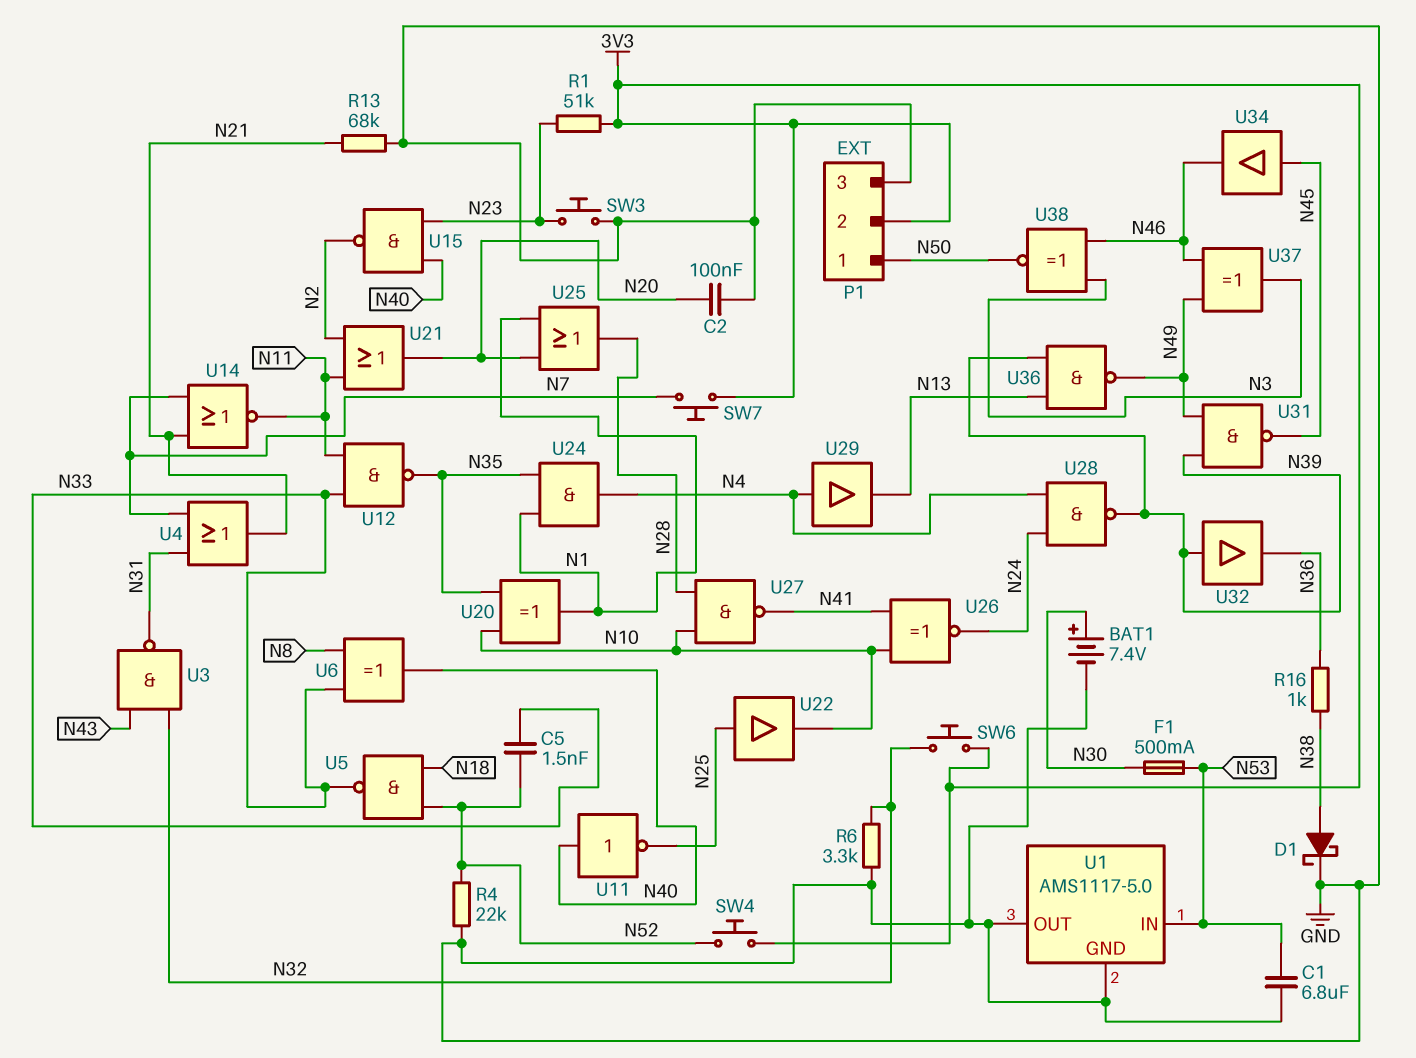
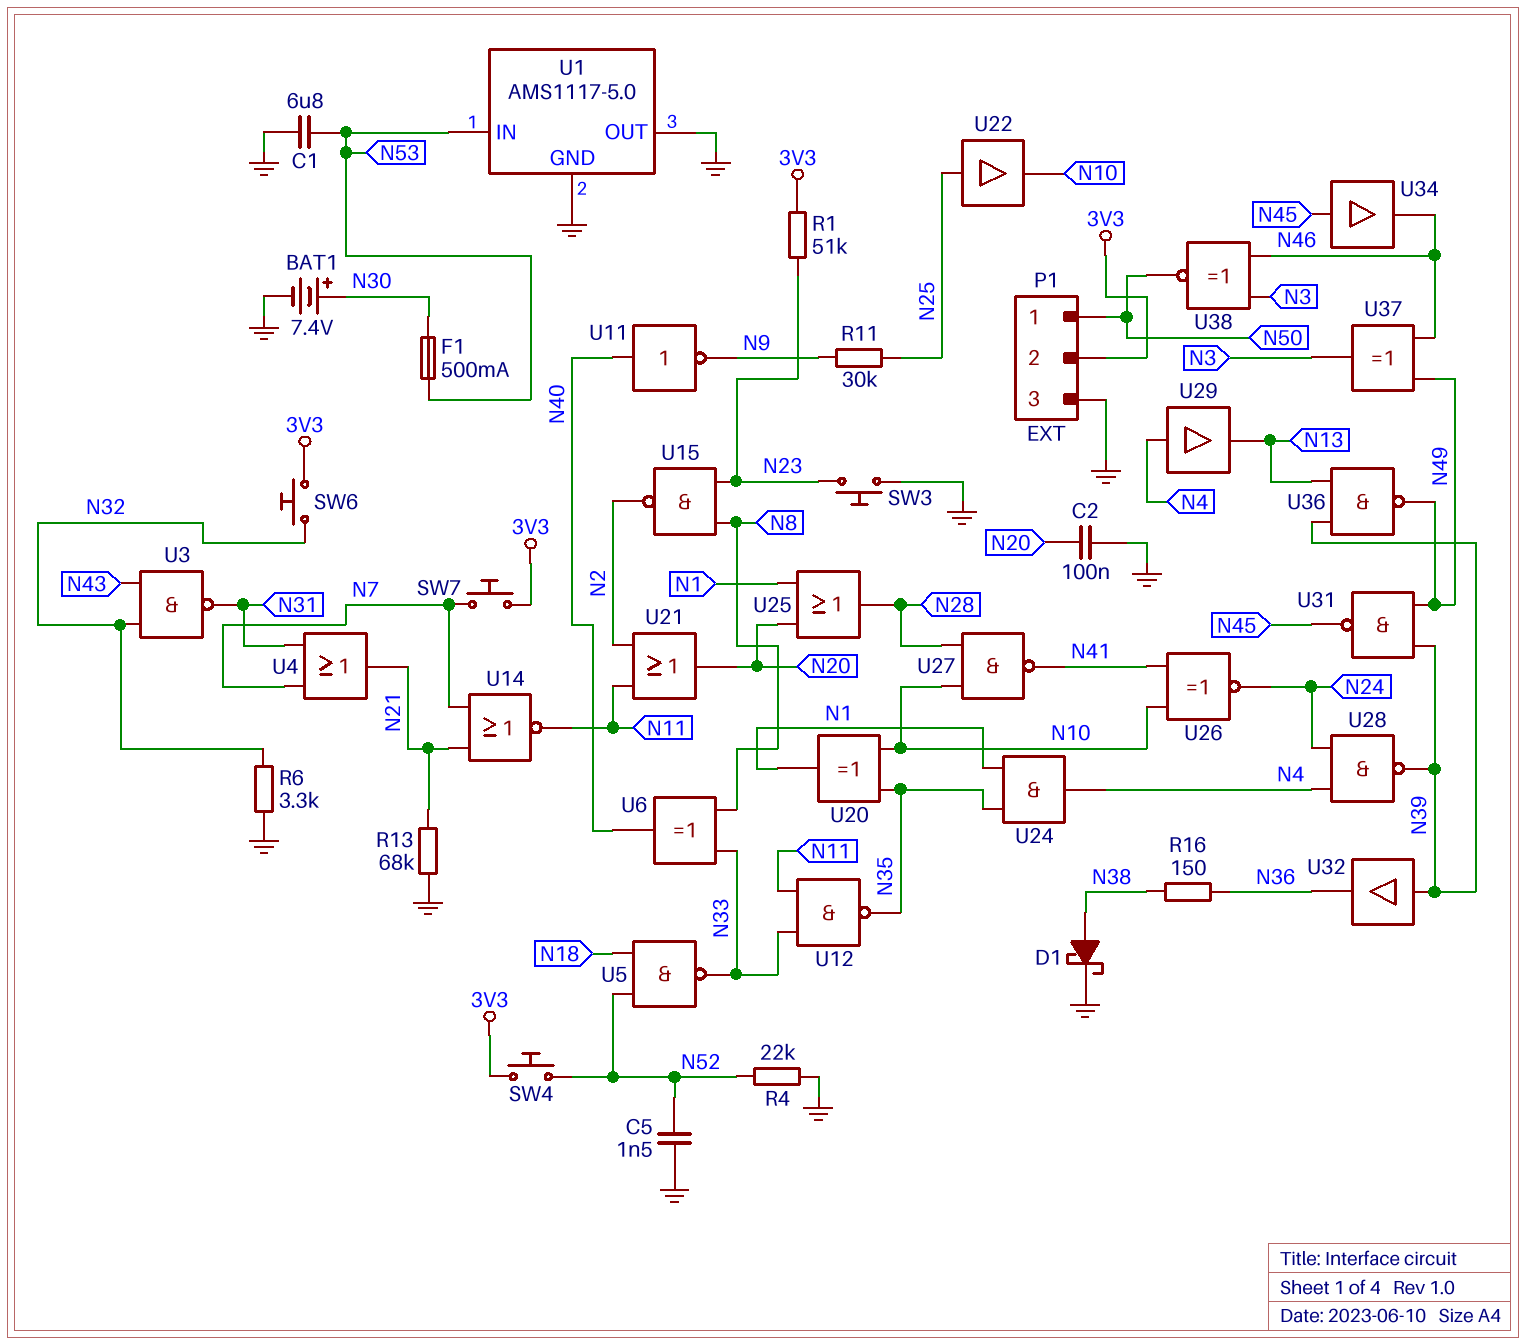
C5: 1.5nF (N33, N52) -> 1.5nF (GND, N52)
R11: none -> 30k (N9, N25)
R16: 1k (N36, N38) -> 150 (N36, N38)
U11: NOT (in N40, out N25) -> NOT (in N40, out N9)
U15: NAND (in N23, in N40, out N2) -> NAND (in N8, in N23, out N2)

